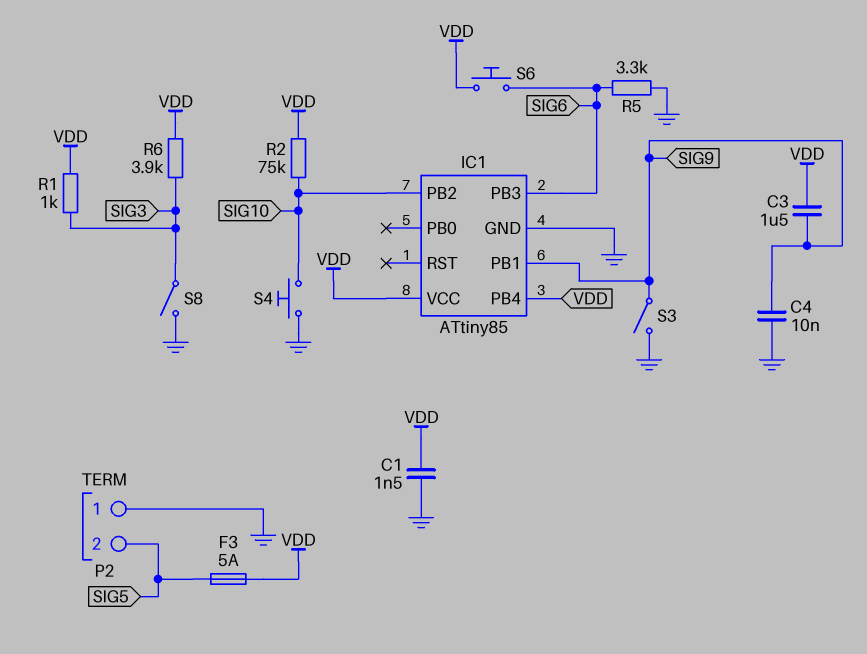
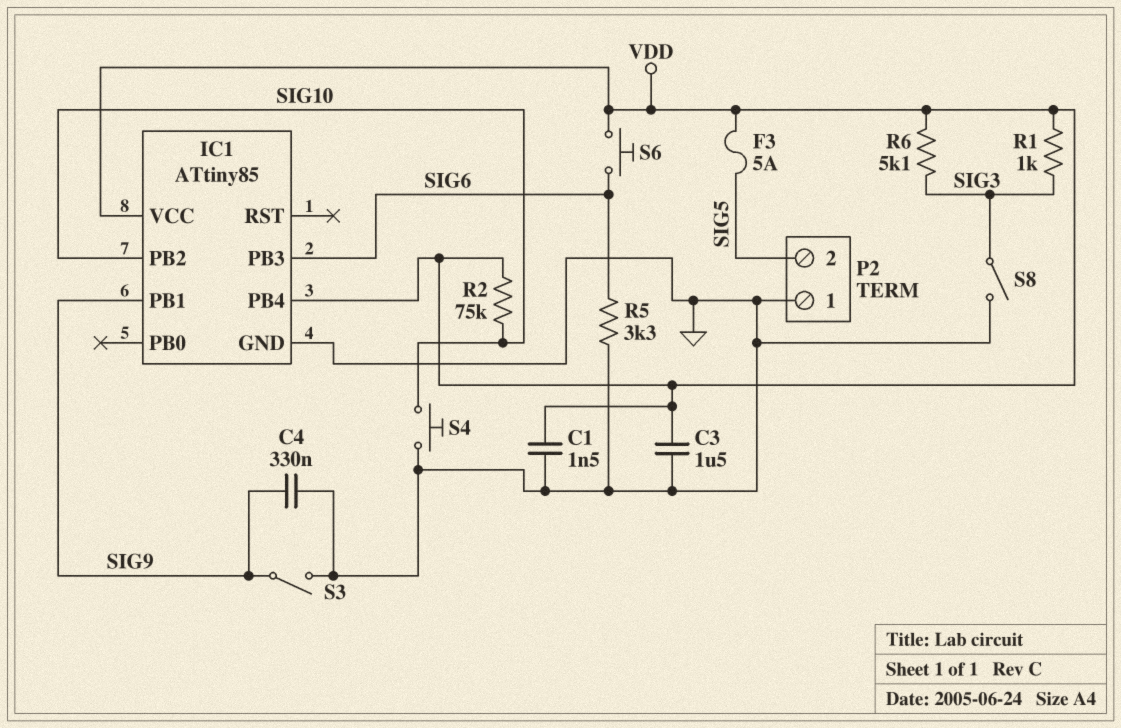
C3: 1.5uF (SIG9, VDD) -> 1.5uF (GND, VDD)
C4: 10nF (GND, SIG9) -> 330nF (GND, SIG9)
R6: 3.9k (SIG3, VDD) -> 5.1k (SIG3, VDD)

